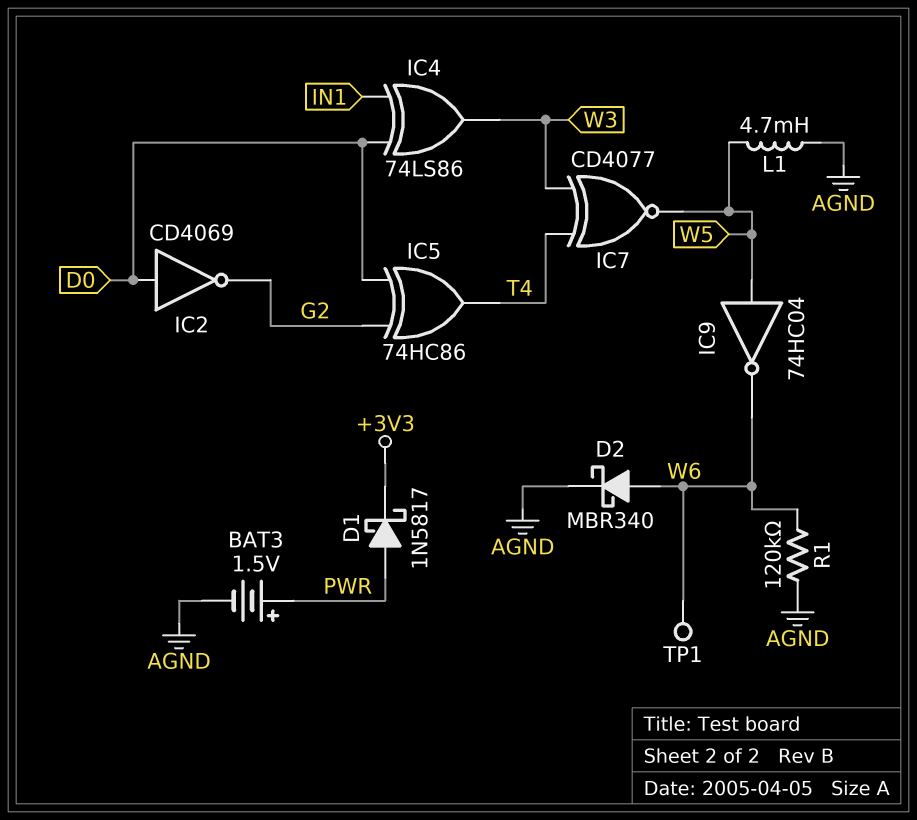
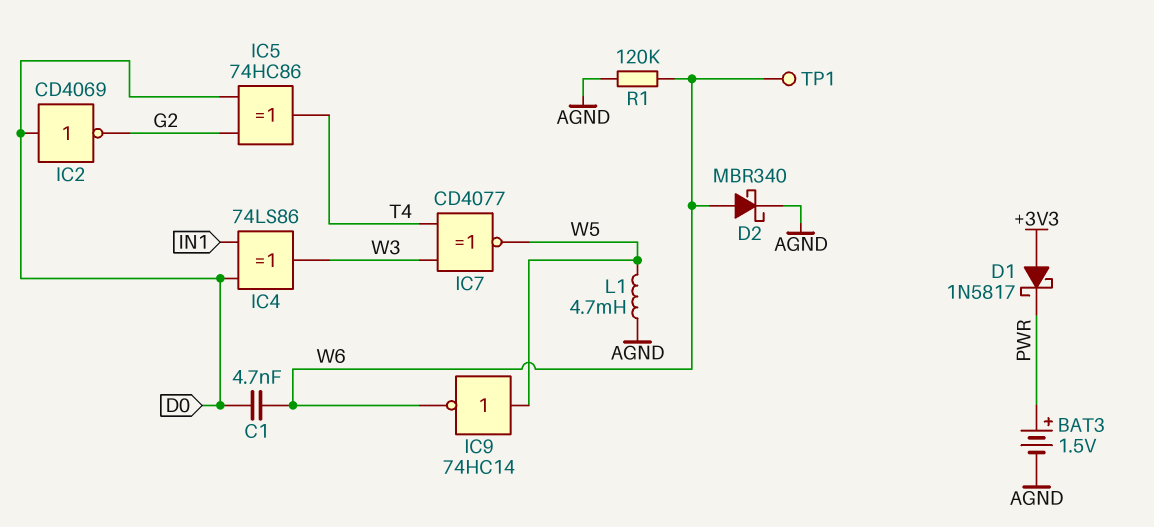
C1: none -> 4.7nF (D0, W6)
D1: schottky 1N5817 (A PWR, K +3V3) -> schottky 1N5817 (A +3V3, K PWR)
IC9: NOT 74HC04 (in W5, out W6) -> NOT 74HC14 (in W5, out W6)

